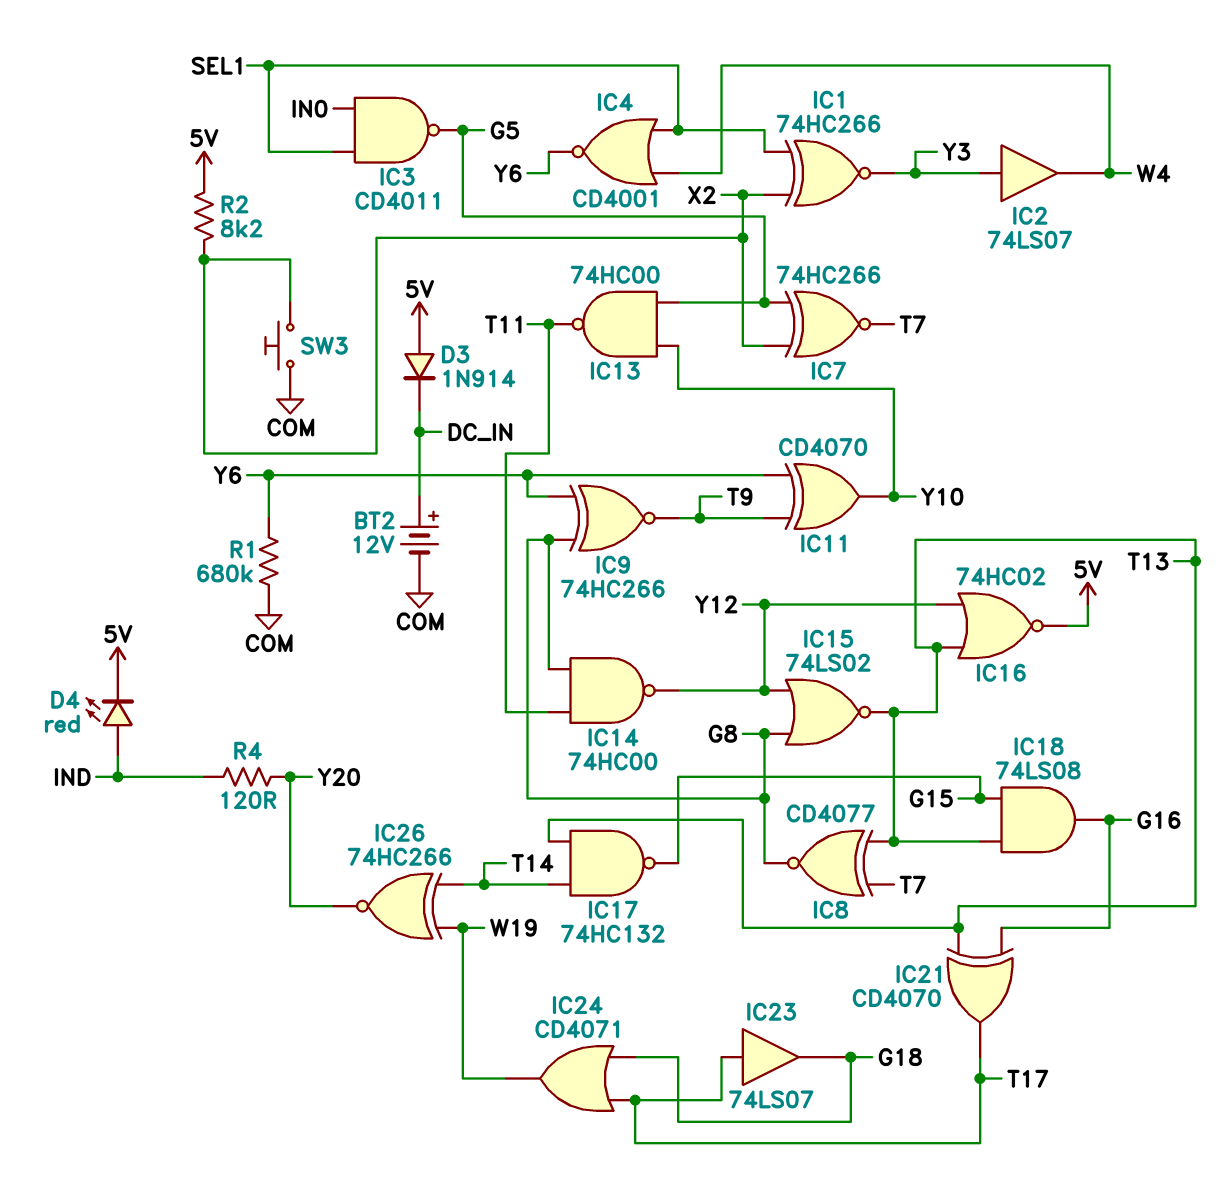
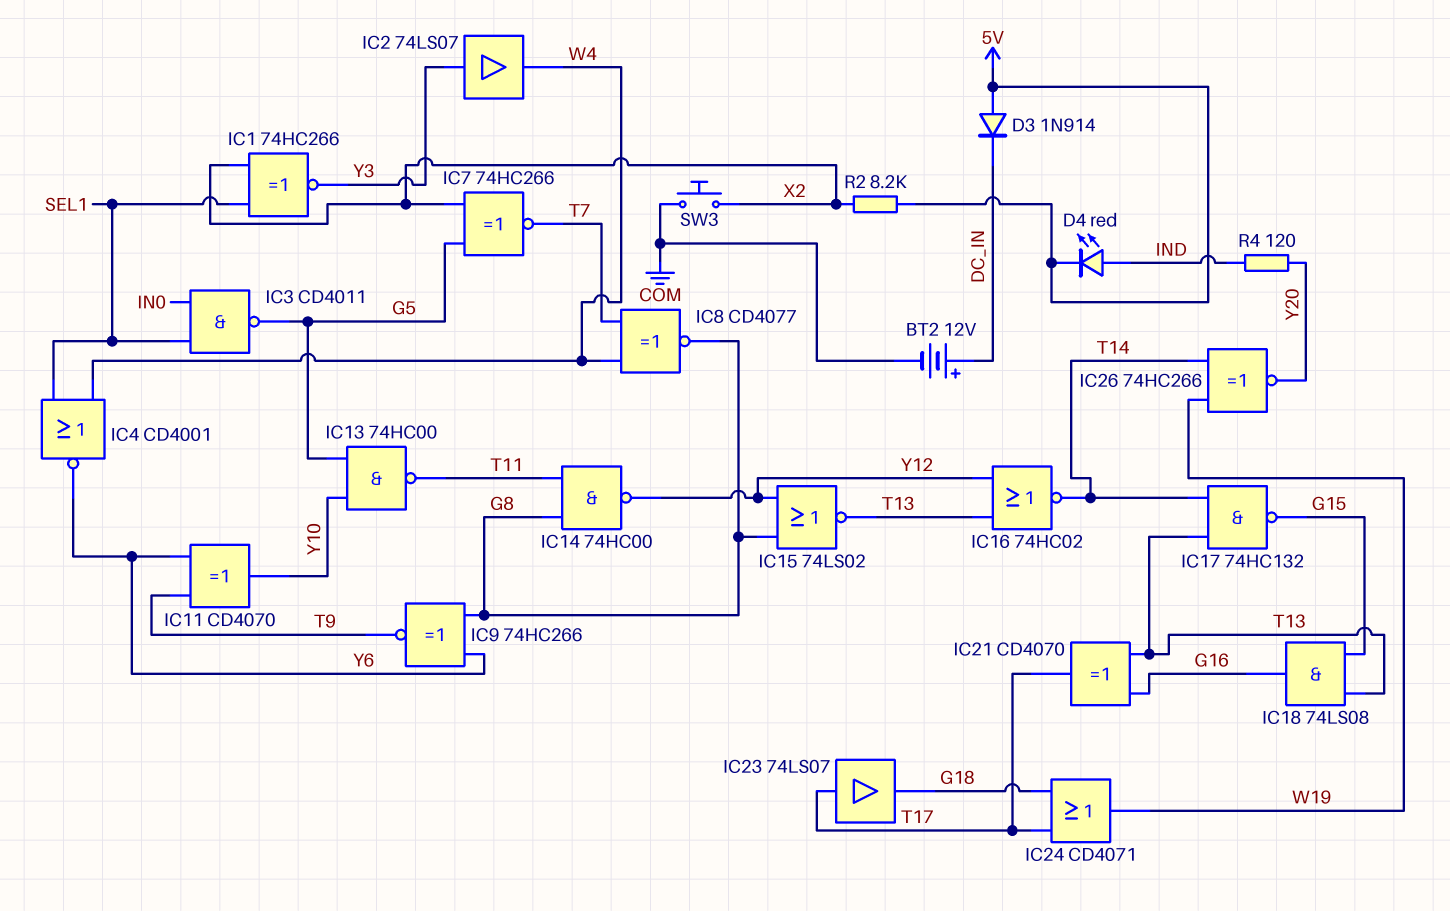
IC8: XNOR CD4077 (in T7, in T13, out G8) -> XNOR CD4077 (in T7, in W4, out G8)
IC16: NOR 74HC02 (in T13, in Y12, out 5V) -> NOR 74HC02 (in T13, in Y12, out T14)
R1: 680k (COM, Y6) -> none

